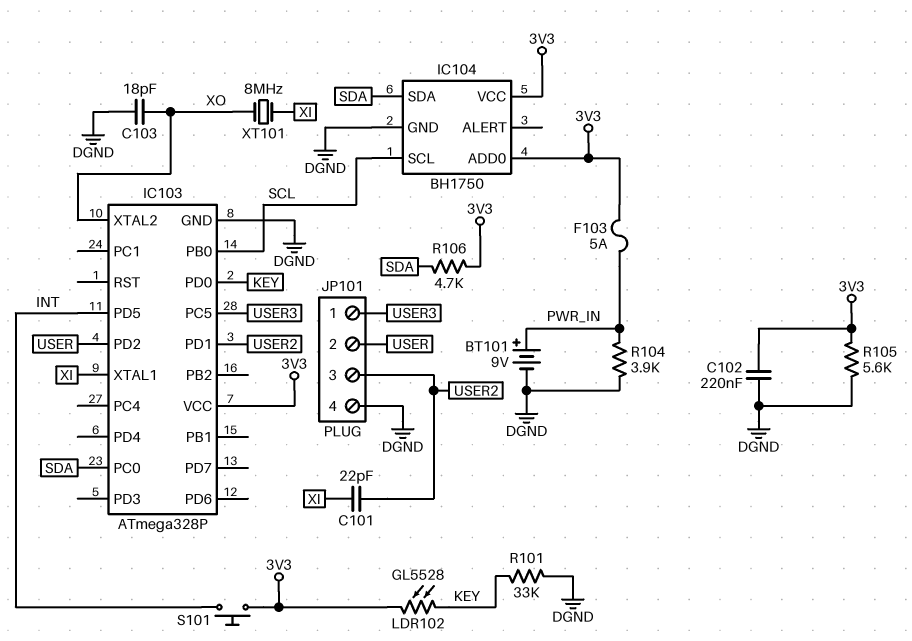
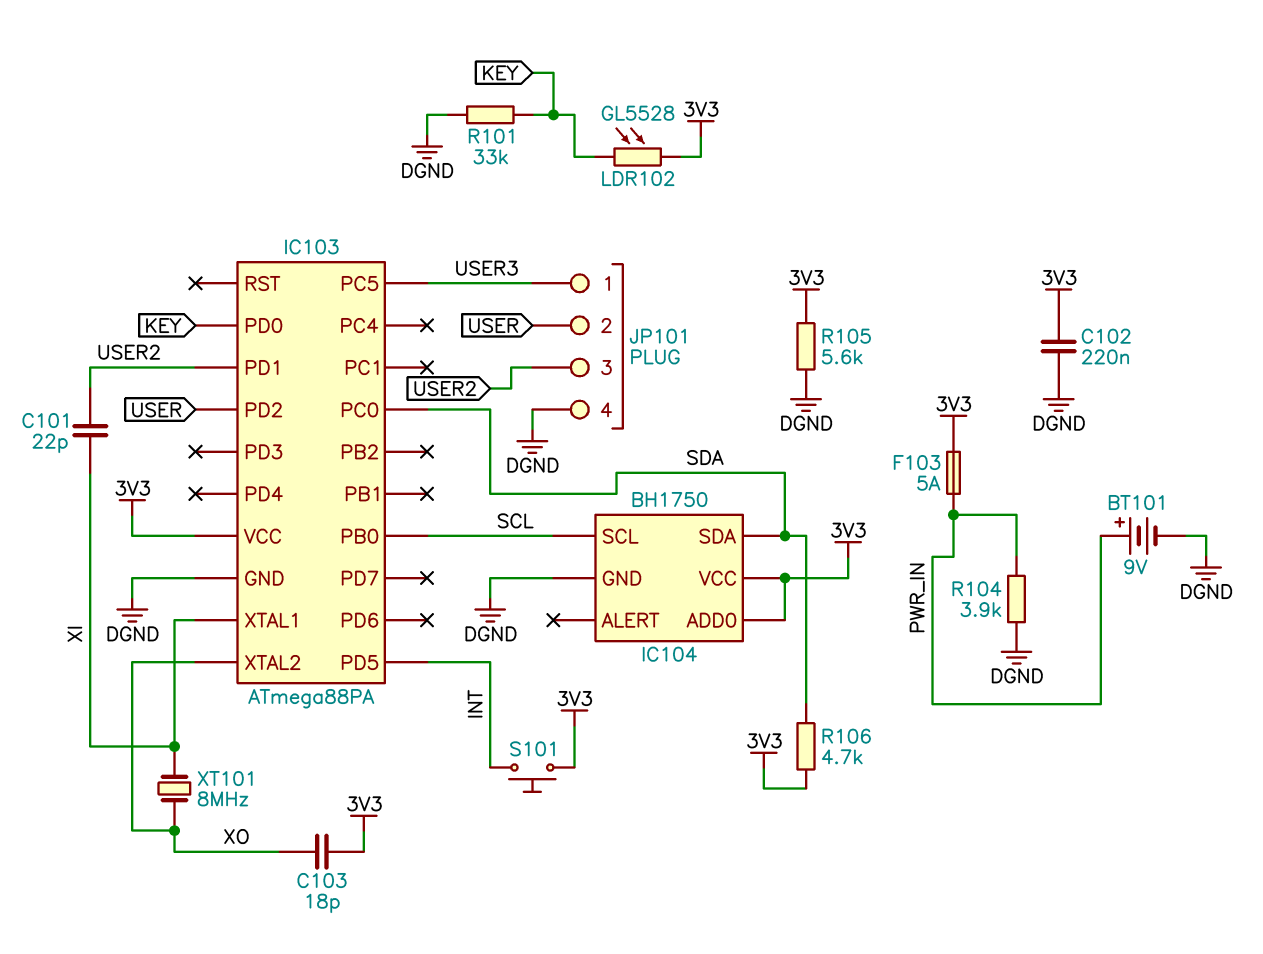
C103: 18pF (DGND, XO) -> 18pF (3V3, XO)
IC103: ATmega328P -> ATmega88PA

